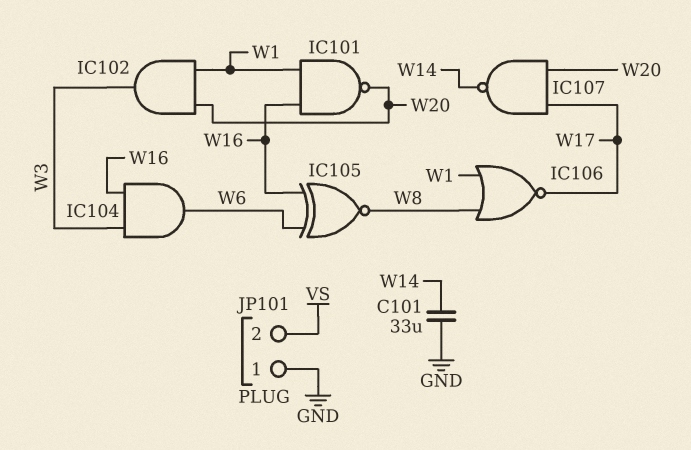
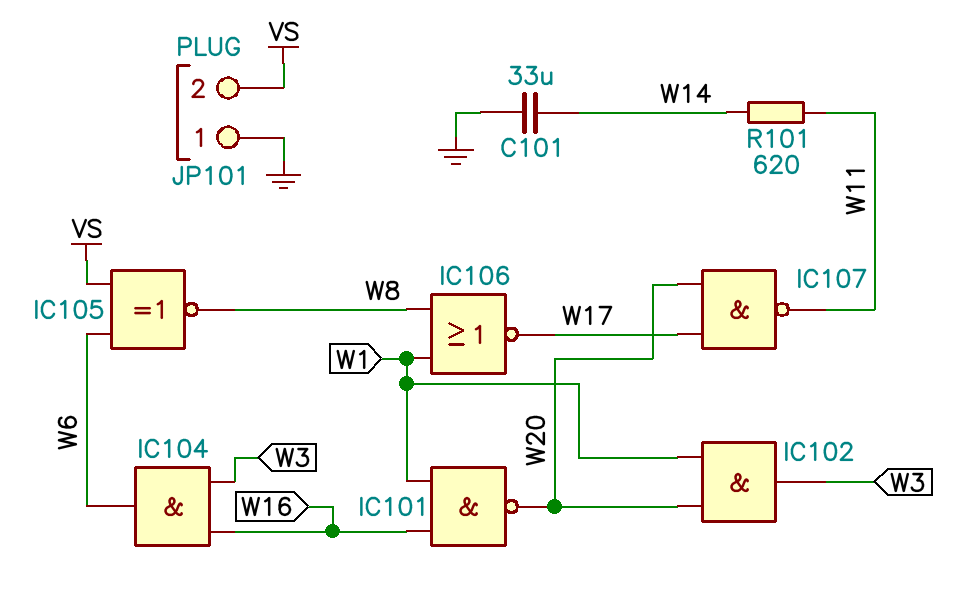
IC105: XNOR (in W6, in W16, out W8) -> XNOR (in VS, in W6, out W8)
IC107: NAND (in W17, in W20, out W14) -> NAND (in W17, in W20, out W11)
R101: none -> 620 (W11, W14)

